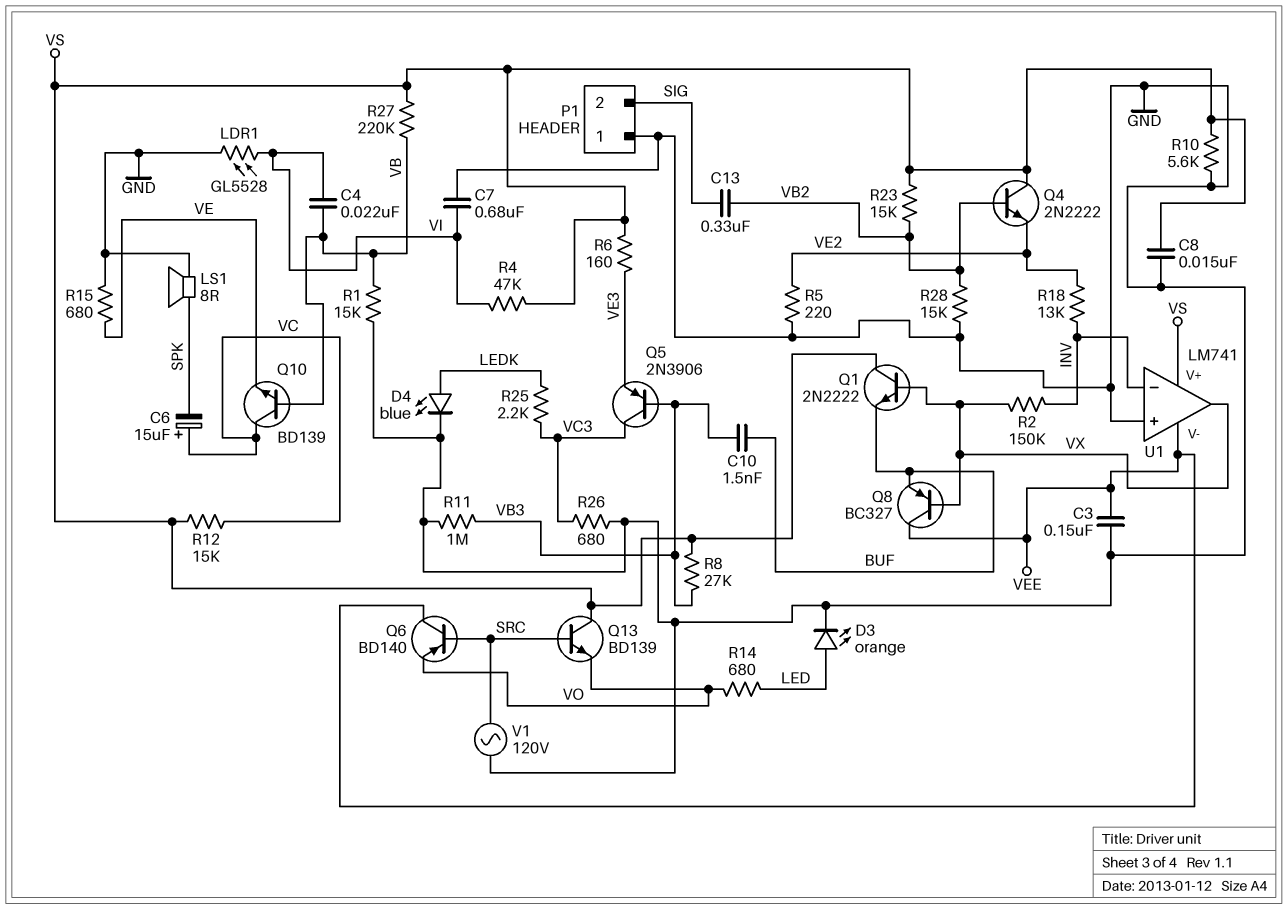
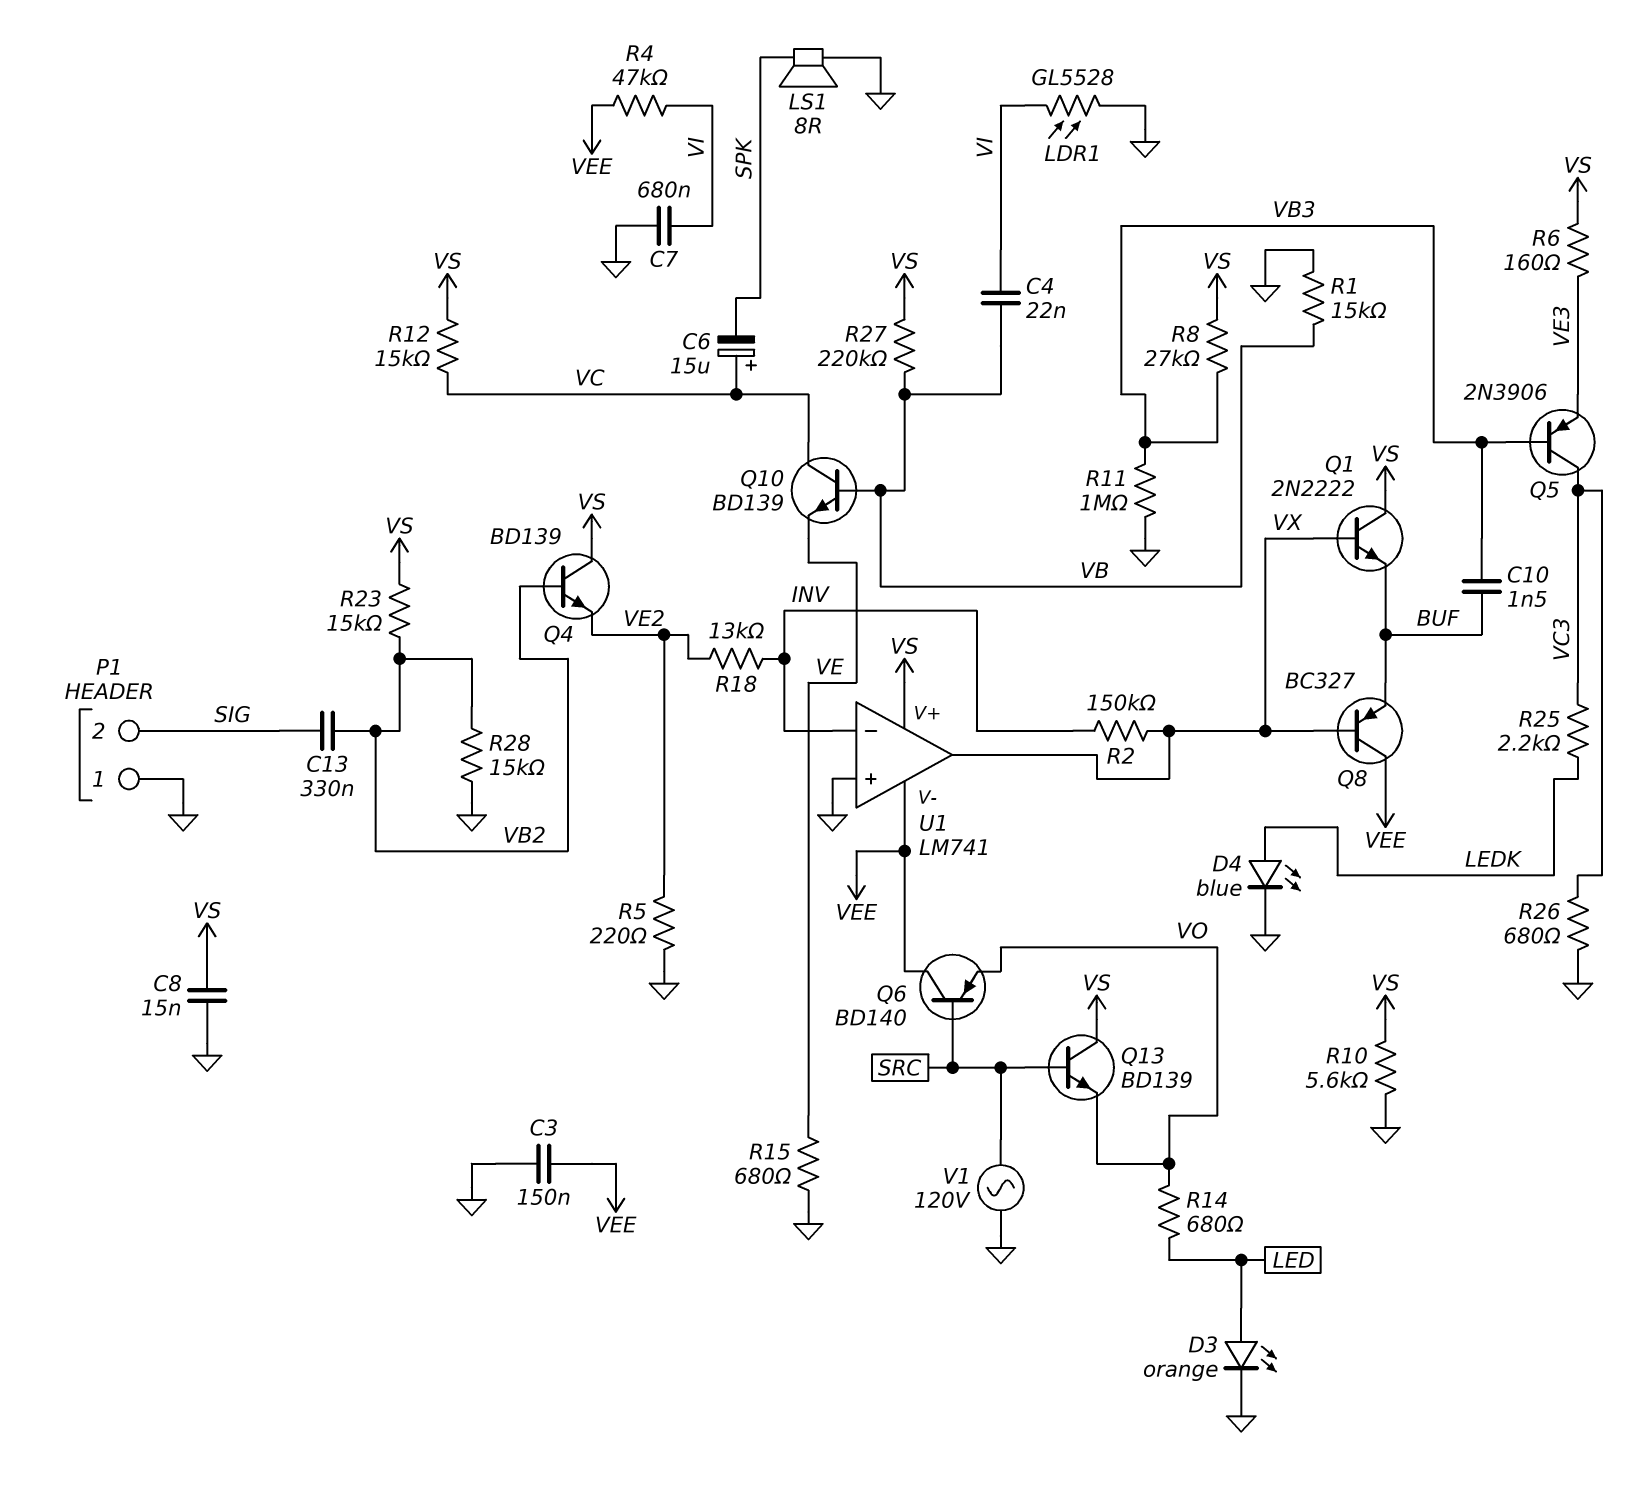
Q4: NPN 2N2222 (B VB2, C VS, E VE2) -> NPN BD139 (B VB2, C VS, E VE2)
R4: 47k (VI, VS) -> 47k (VEE, VI)

